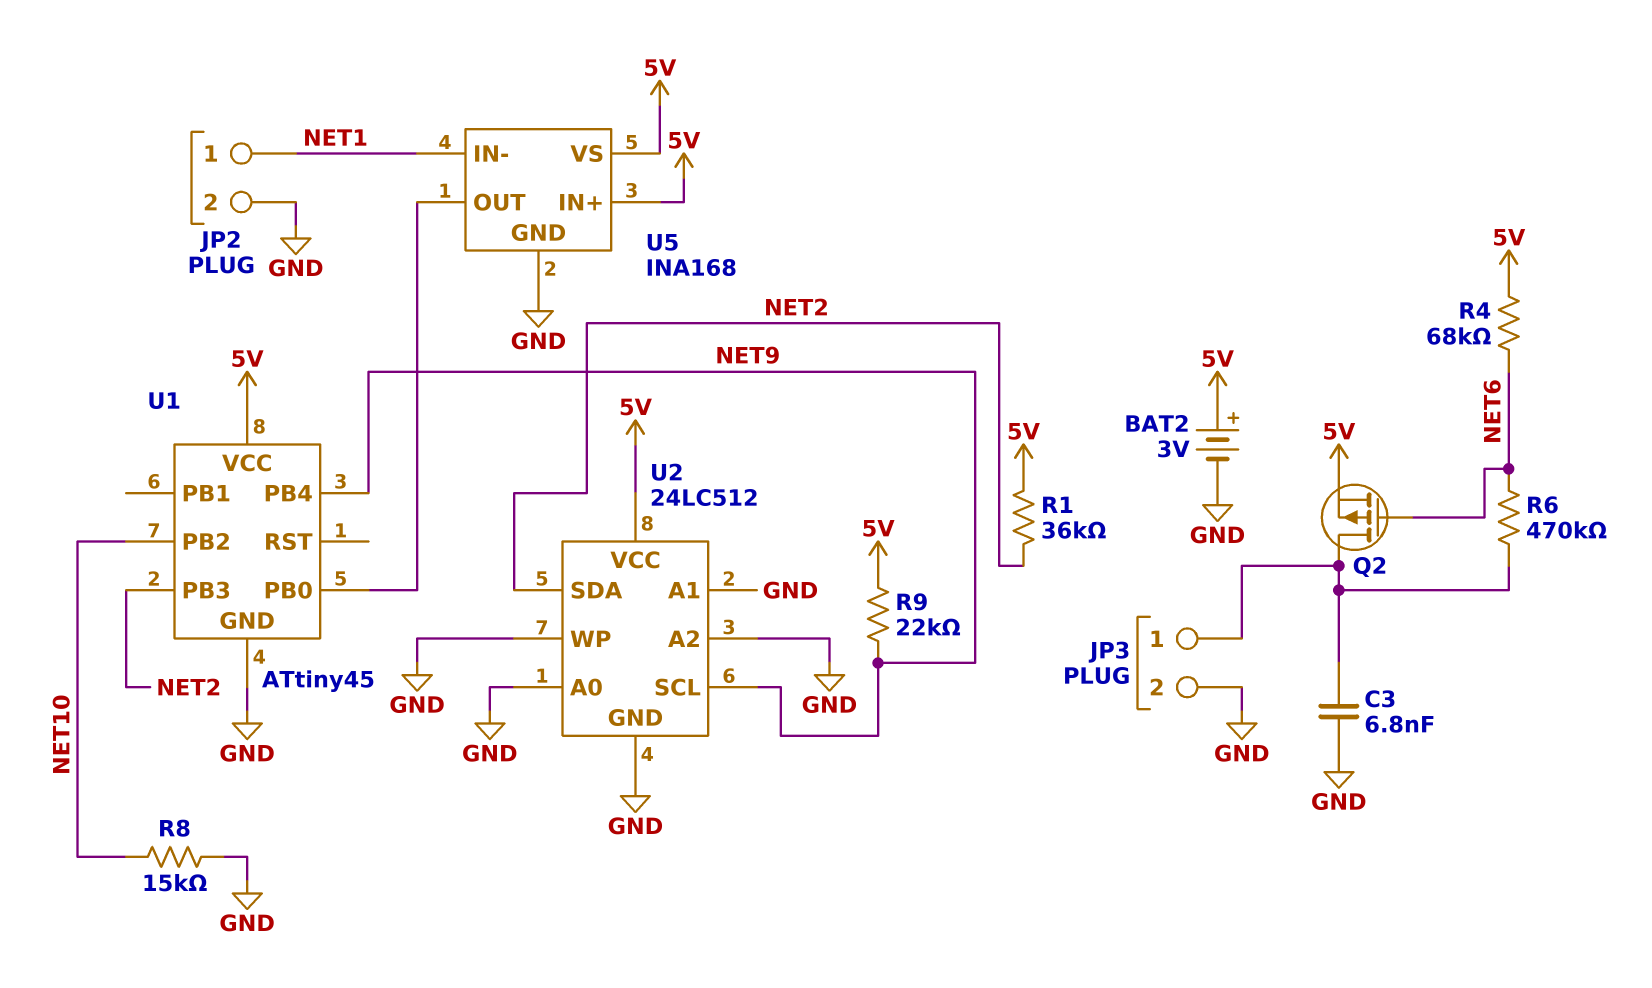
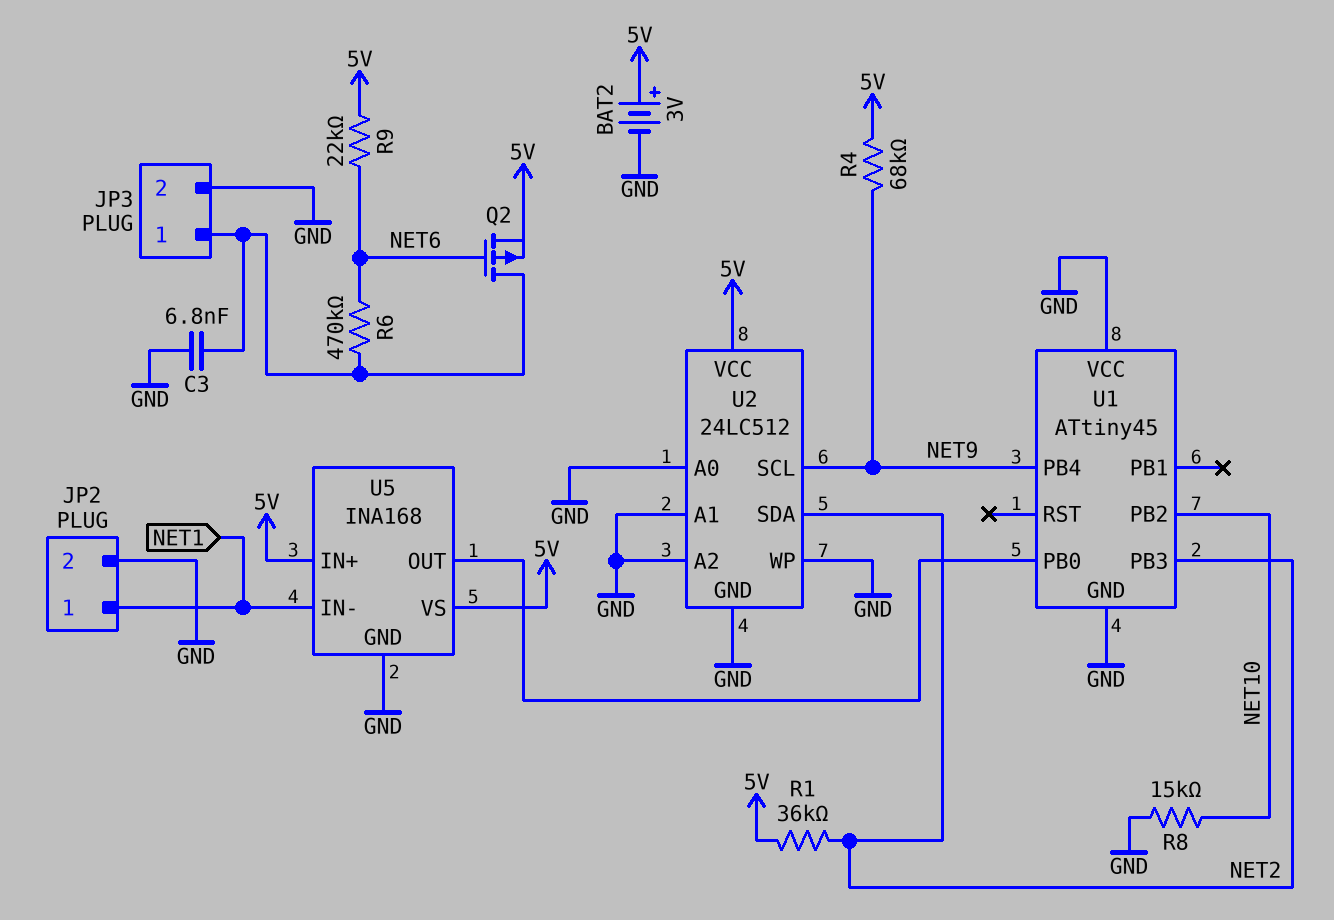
R4: 68k (5V, NET6) -> 68k (5V, NET9)
R9: 22k (5V, NET9) -> 22k (5V, NET6)
U1 pin VCC: 5V -> GND

